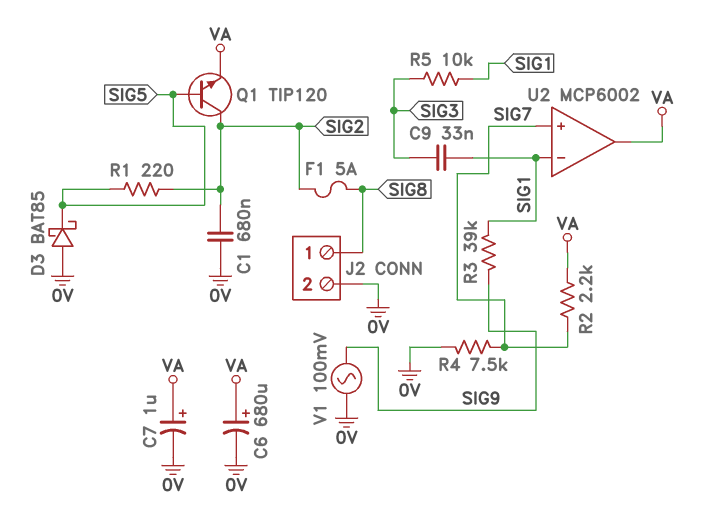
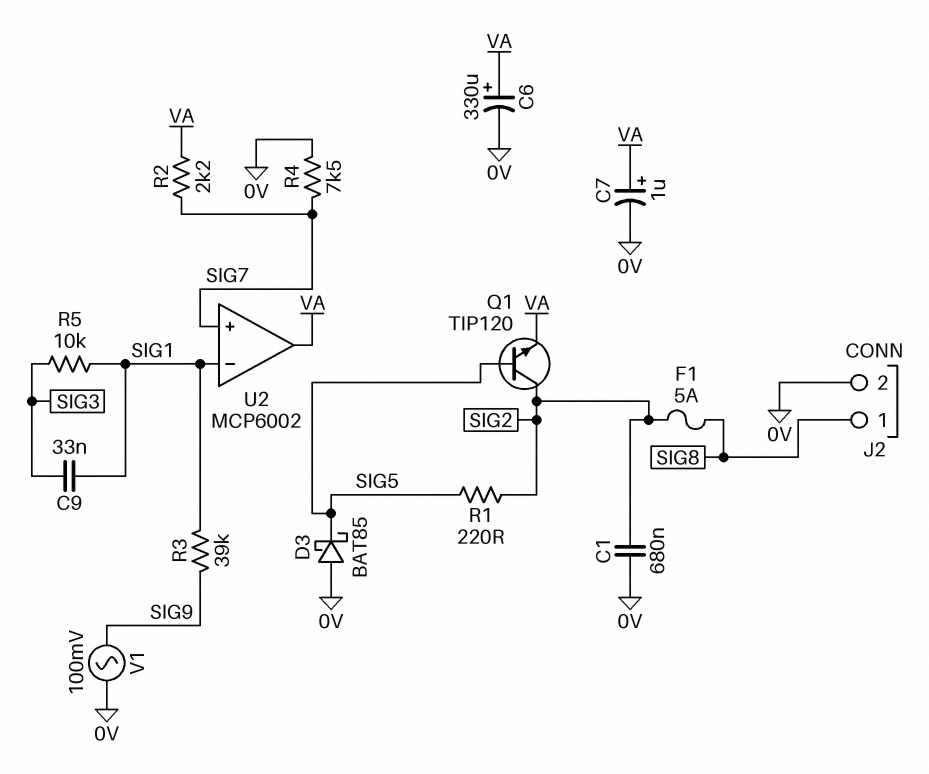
C6: 680uF (plus VA, minus 0V) -> 330uF (plus VA, minus 0V)

